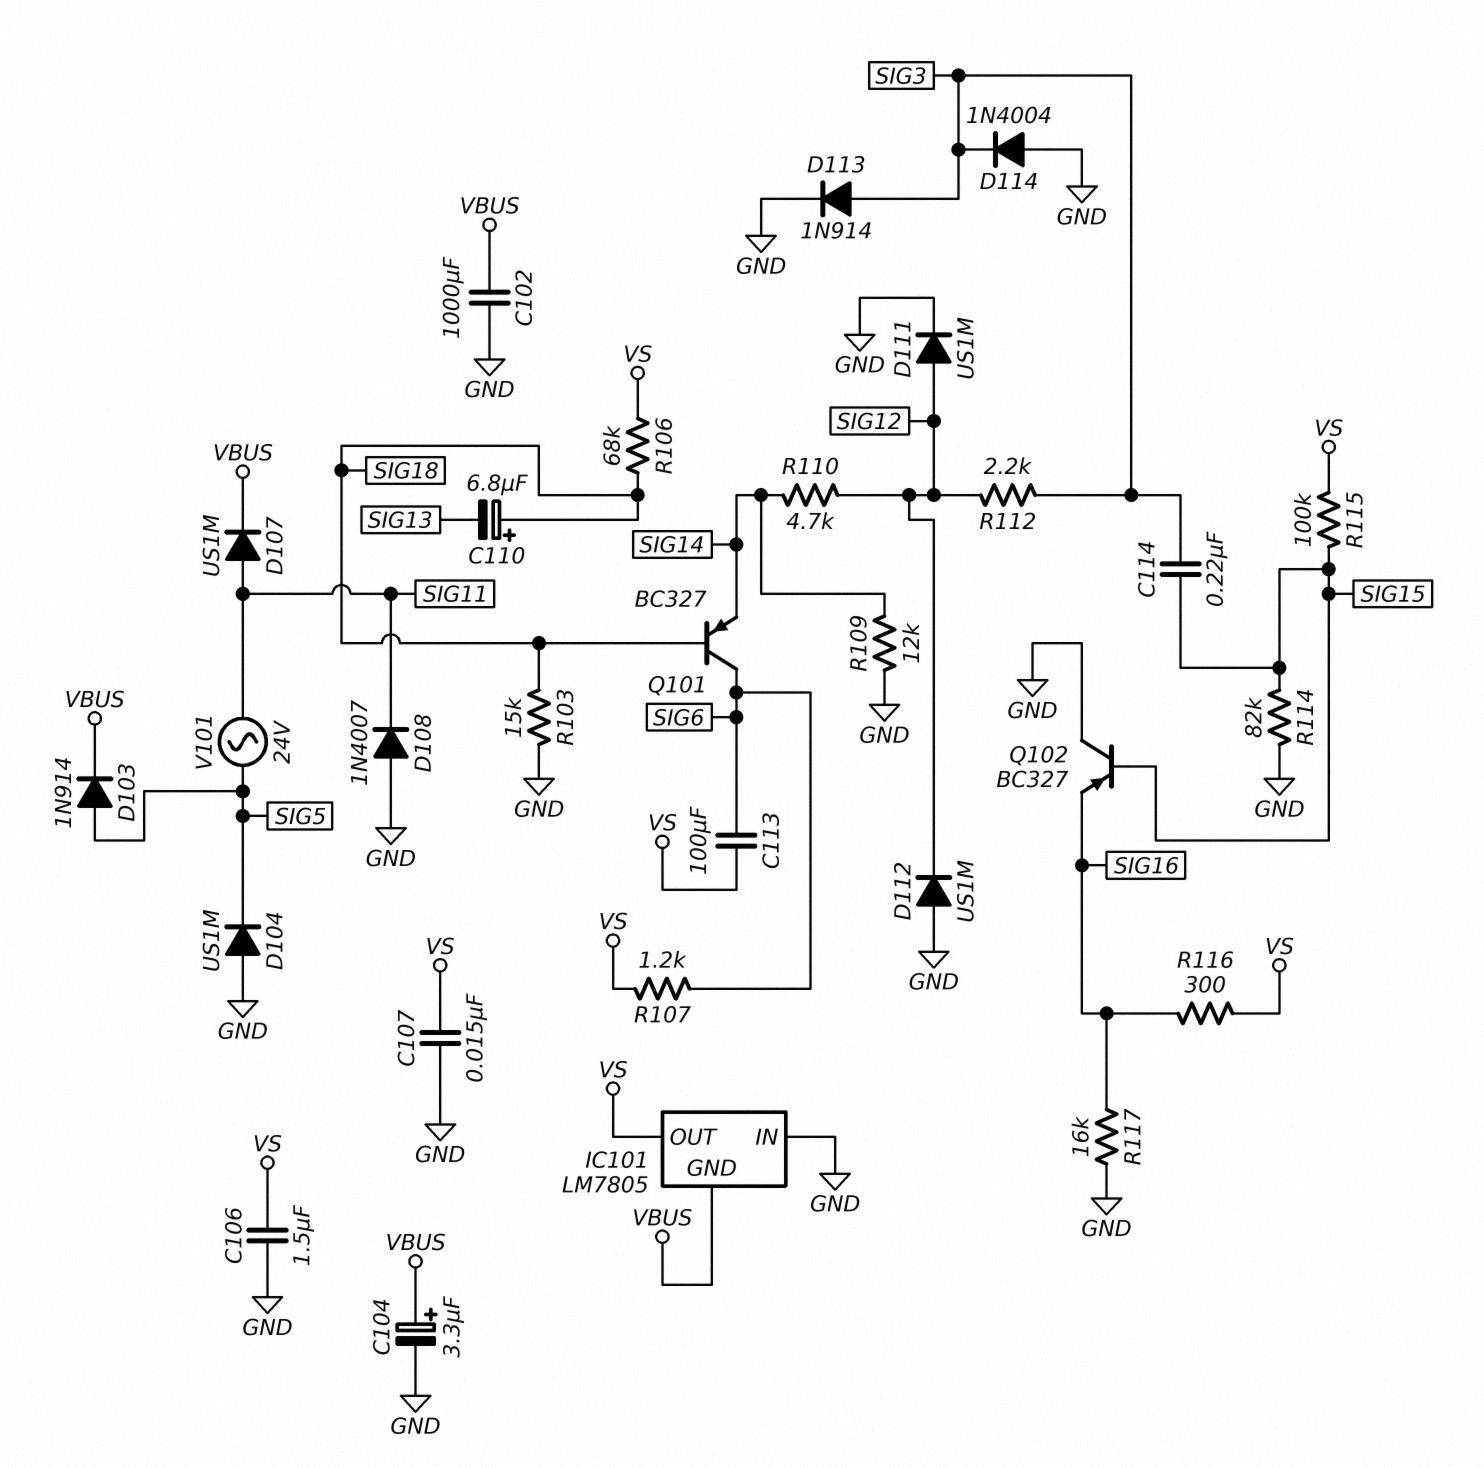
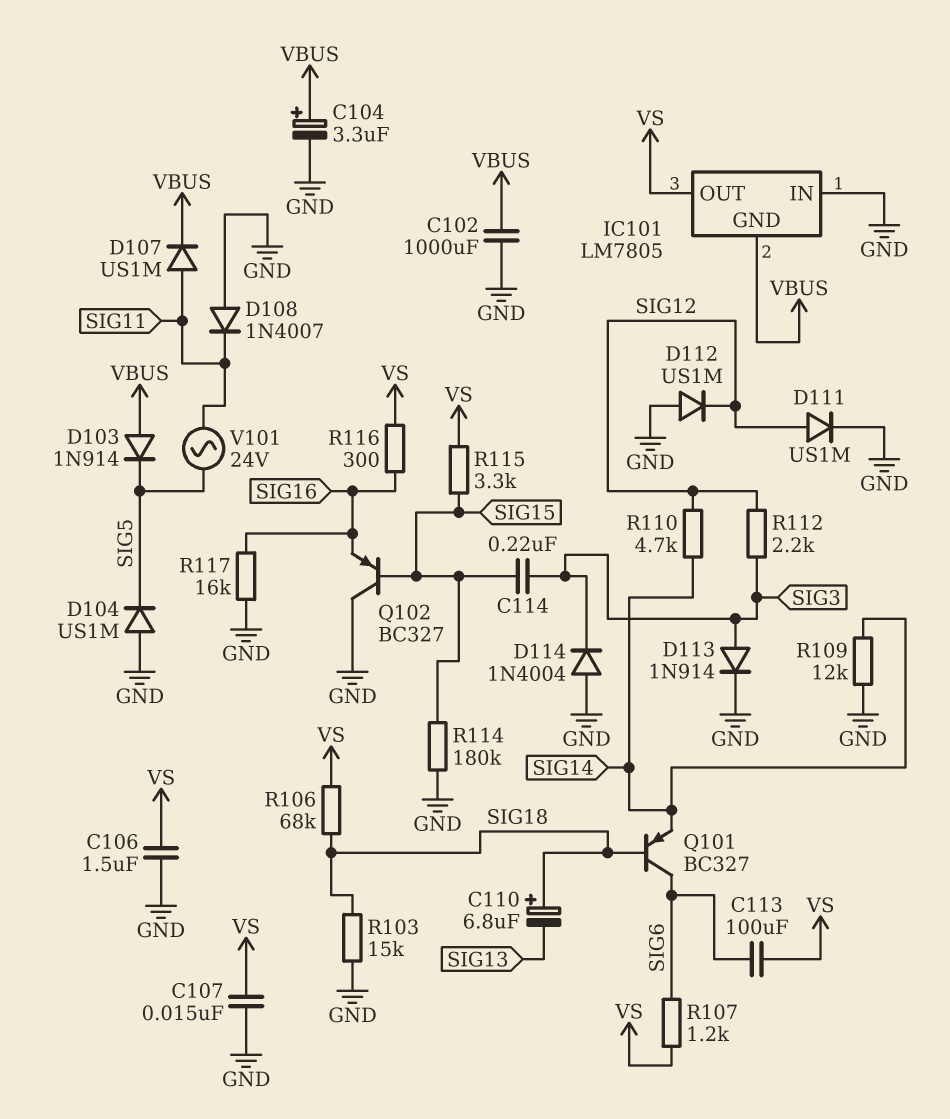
D103: diode 1N914 (A SIG5, K VBUS) -> diode 1N914 (A VBUS, K SIG5)
R114: 82k (GND, SIG15) -> 180k (GND, SIG15)
R115: 100k (SIG15, VS) -> 3.3k (SIG15, VS)

